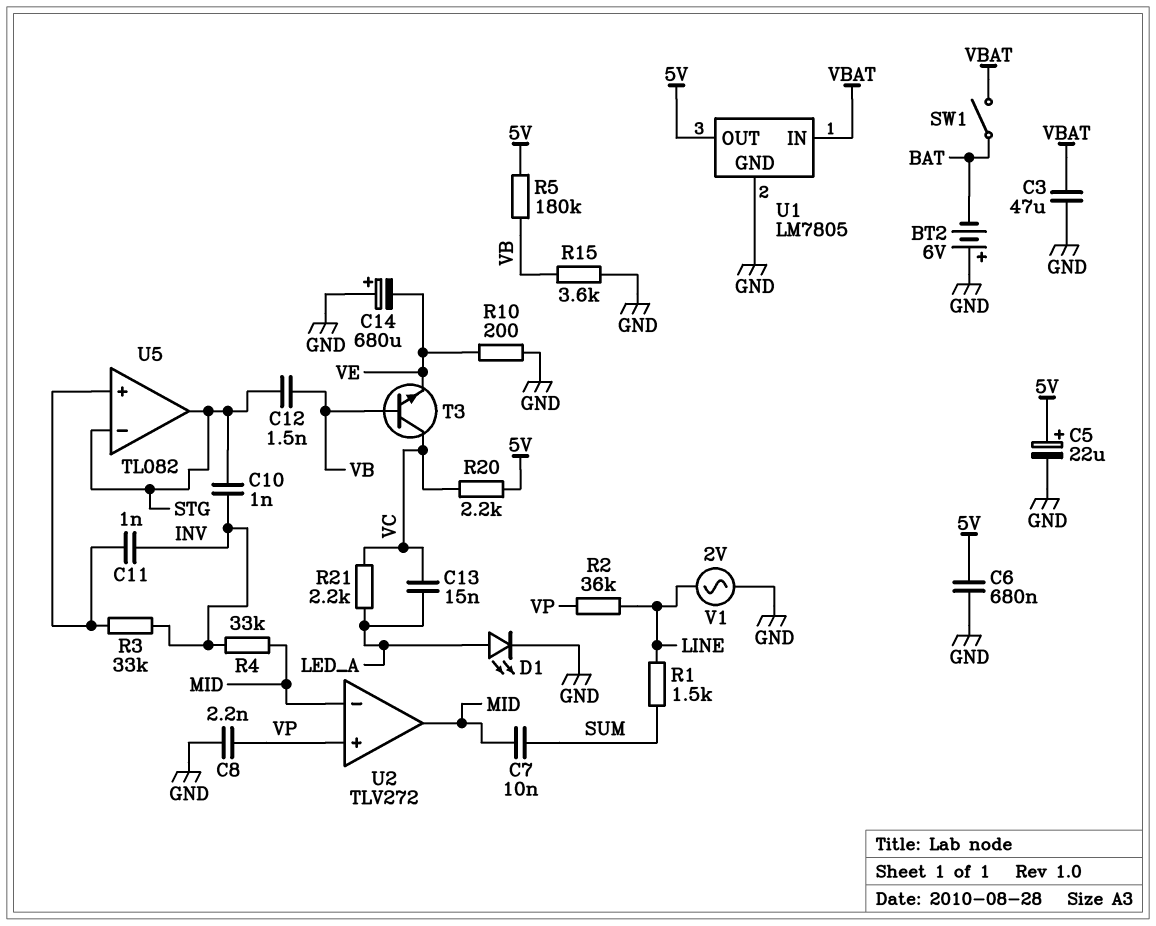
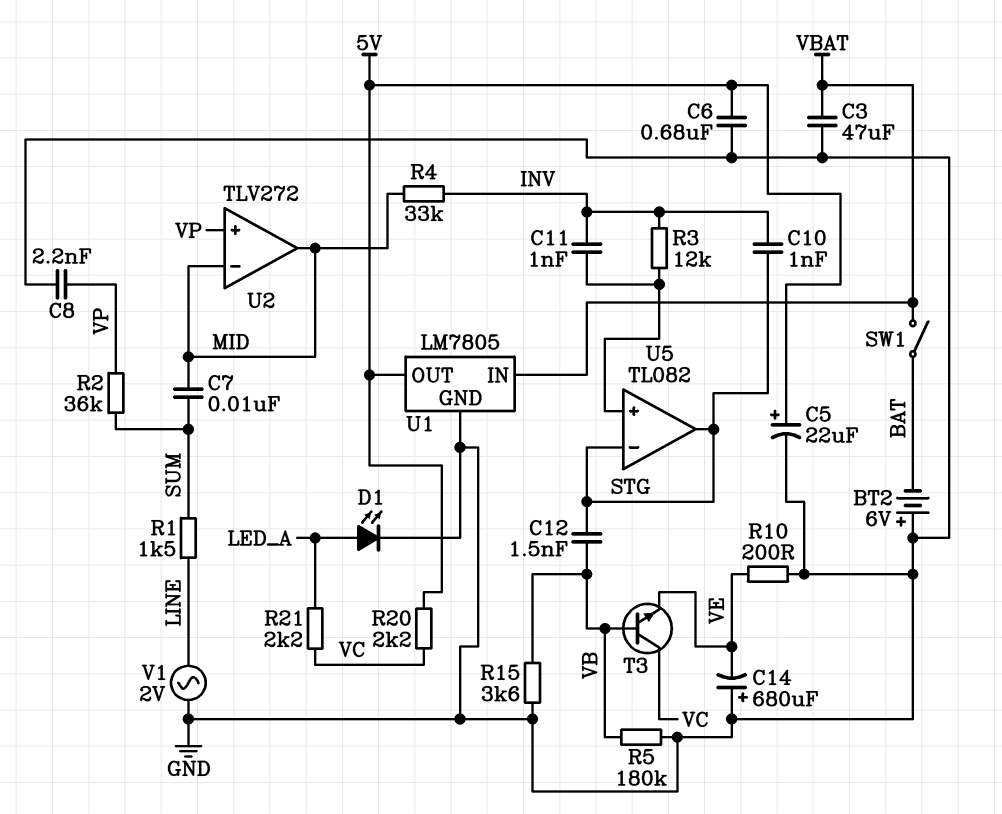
C13: 15nF (LED_A, VC) -> none
R2: 36k (LINE, VP) -> 36k (SUM, VP)
R3: 33k (INV, U5/in+) -> 12k (INV, U5/in+)
R5: 180k (5V, VB) -> 180k (GND, VB)

